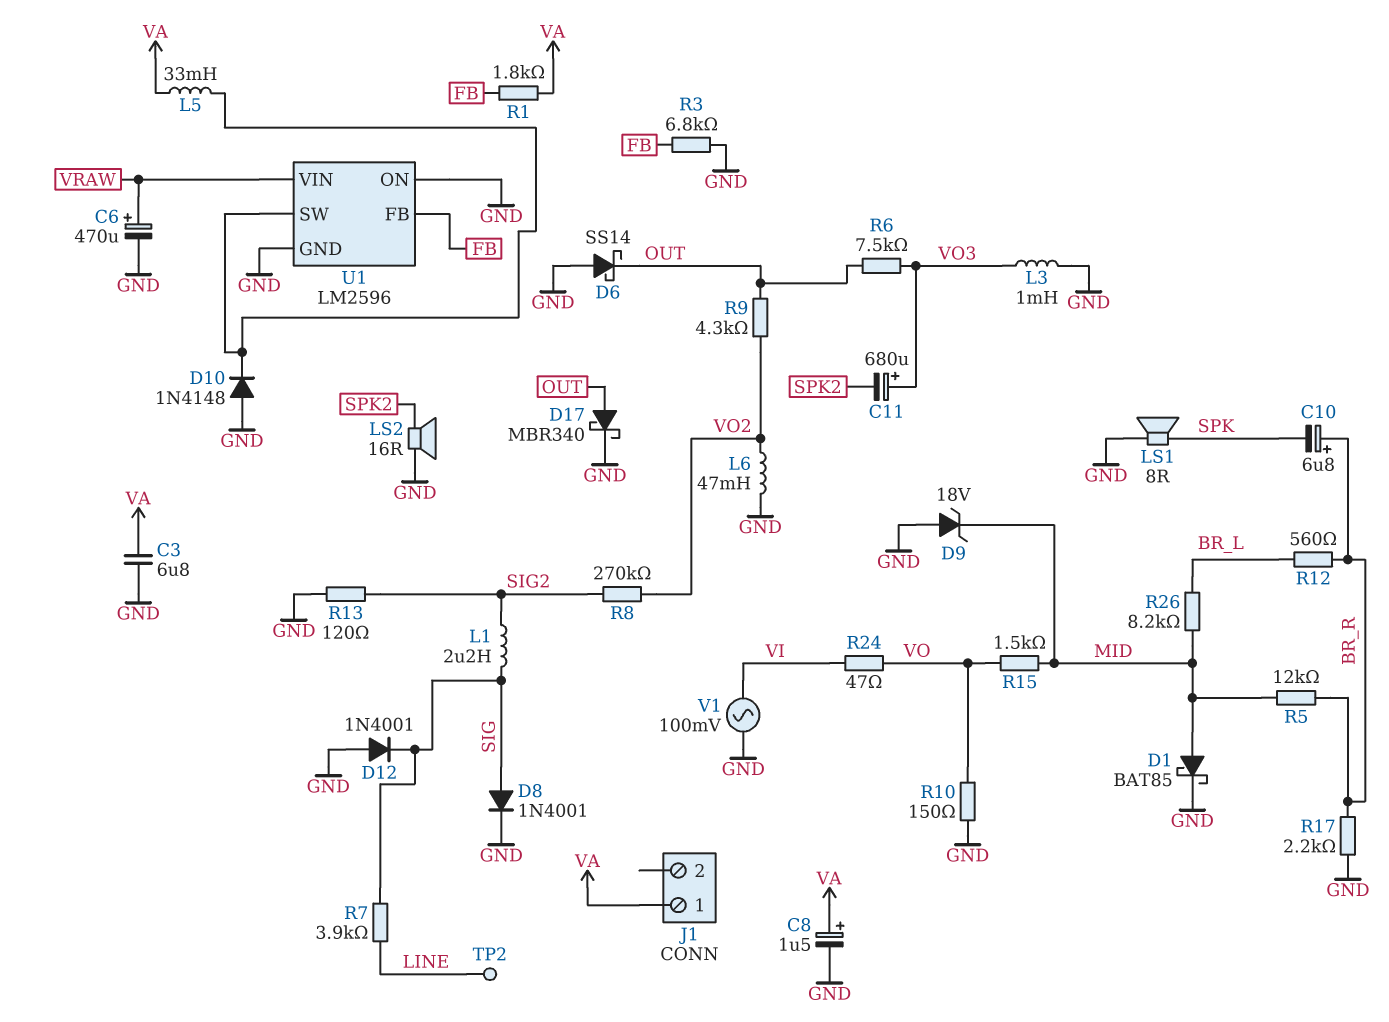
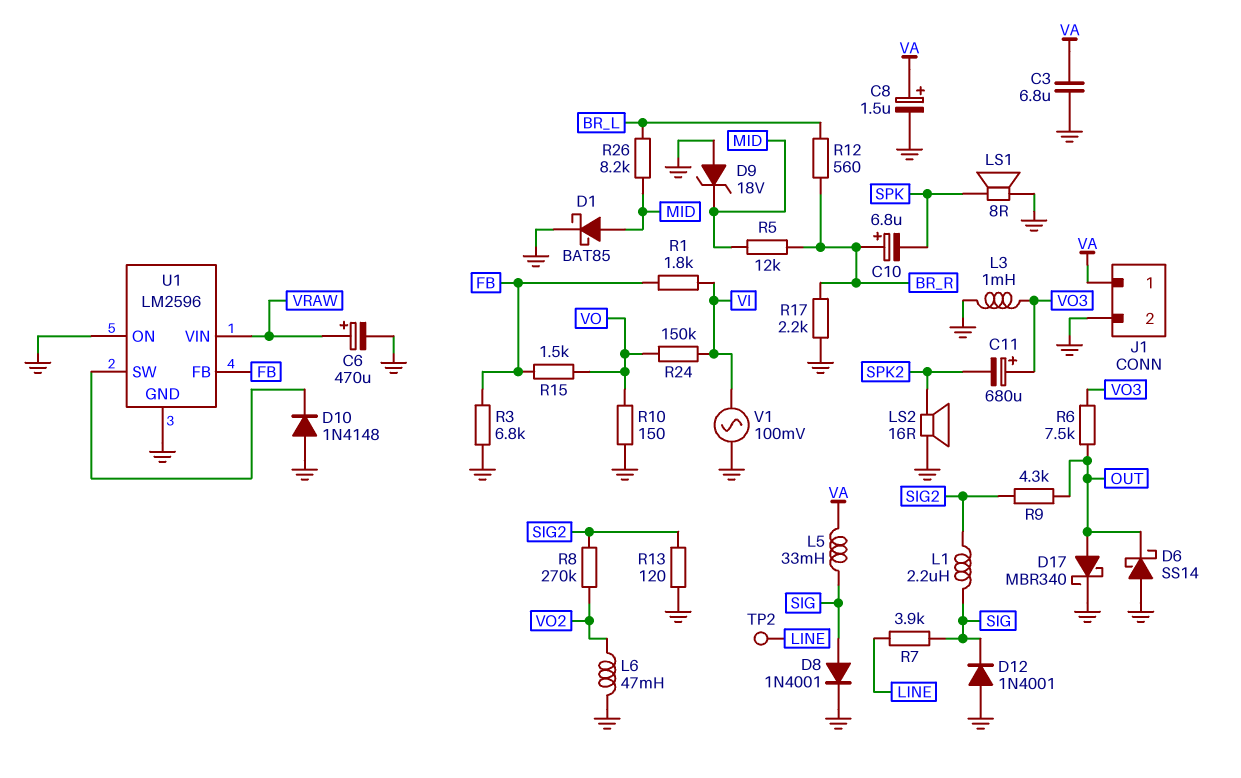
J1 pin 2: none -> GND
L5: 33mH (U1/SW, VA) -> 33mH (SIG, VA)
R1: 1.8k (FB, VA) -> 1.8k (FB, VI)
R9: 4.3k (OUT, VO2) -> 4.3k (OUT, SIG2)
R15: 1.5k (MID, VO) -> 1.5k (FB, VO)
R24: 47 (VI, VO) -> 150k (VI, VO)

